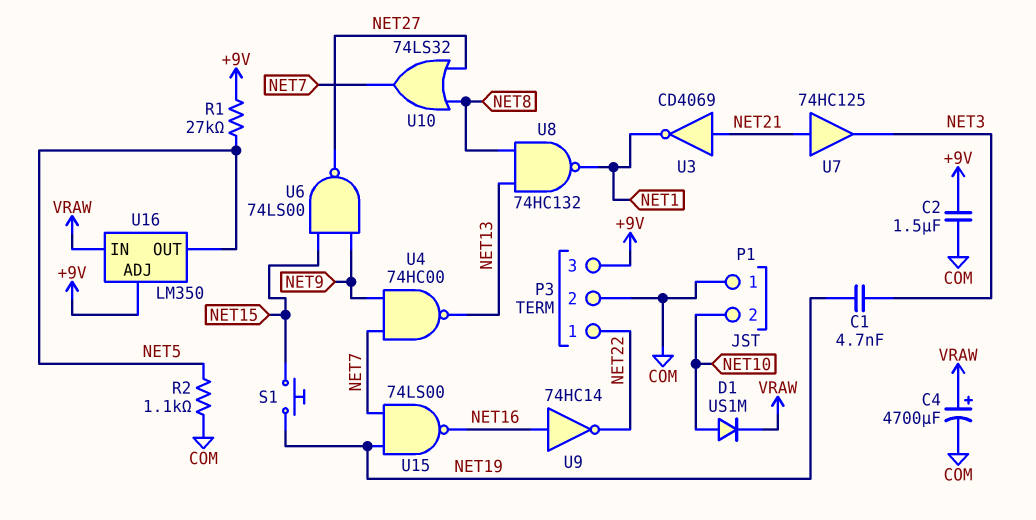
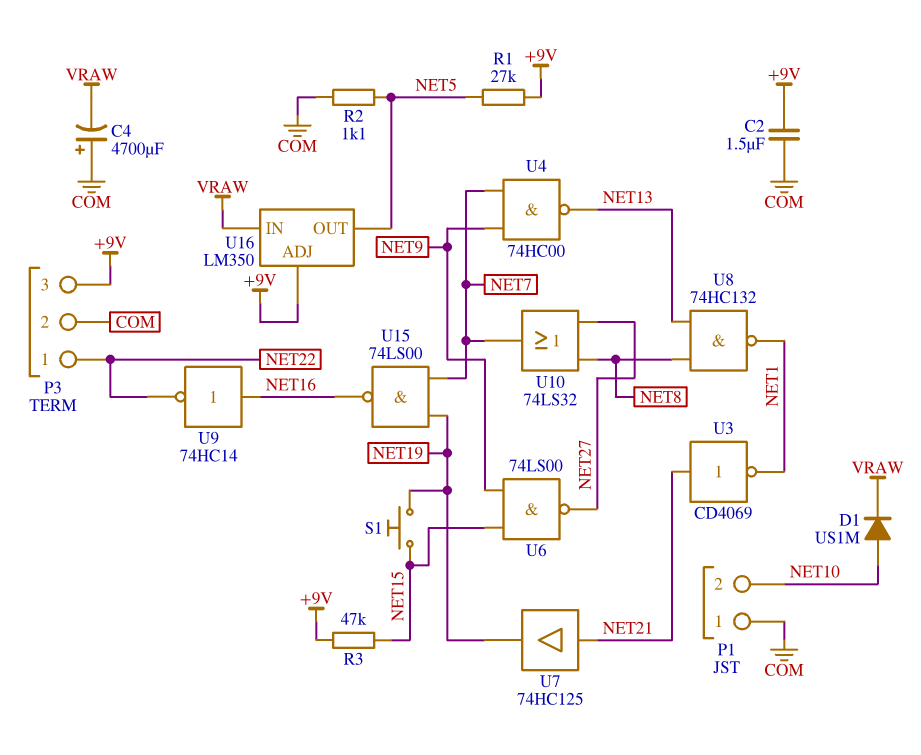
C1: 4.7nF (NET3, NET19) -> none
C4: 4700uF (plus VRAW, minus COM) -> 4700uF (plus COM, minus VRAW)
R3: none -> 47k (+9V, NET15)
U7: buffer 74HC125 (in NET21, out NET3) -> buffer 74HC125 (in NET21, out NET19)

